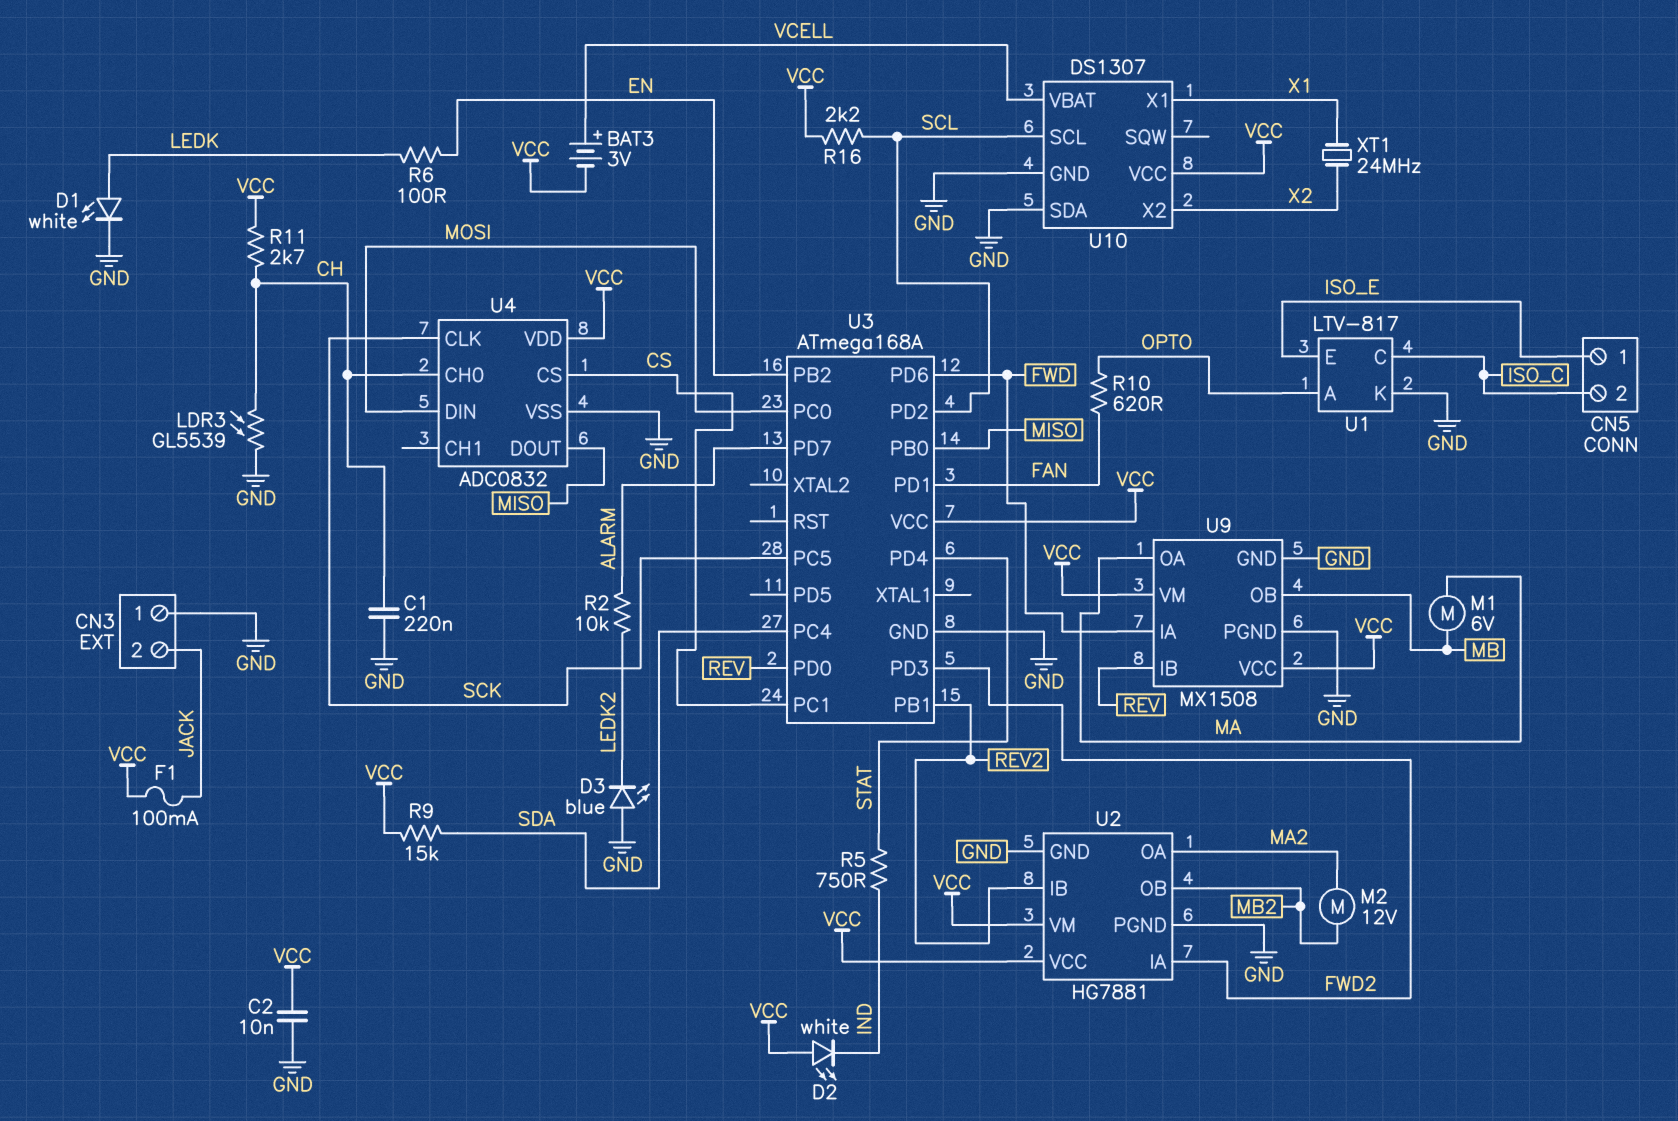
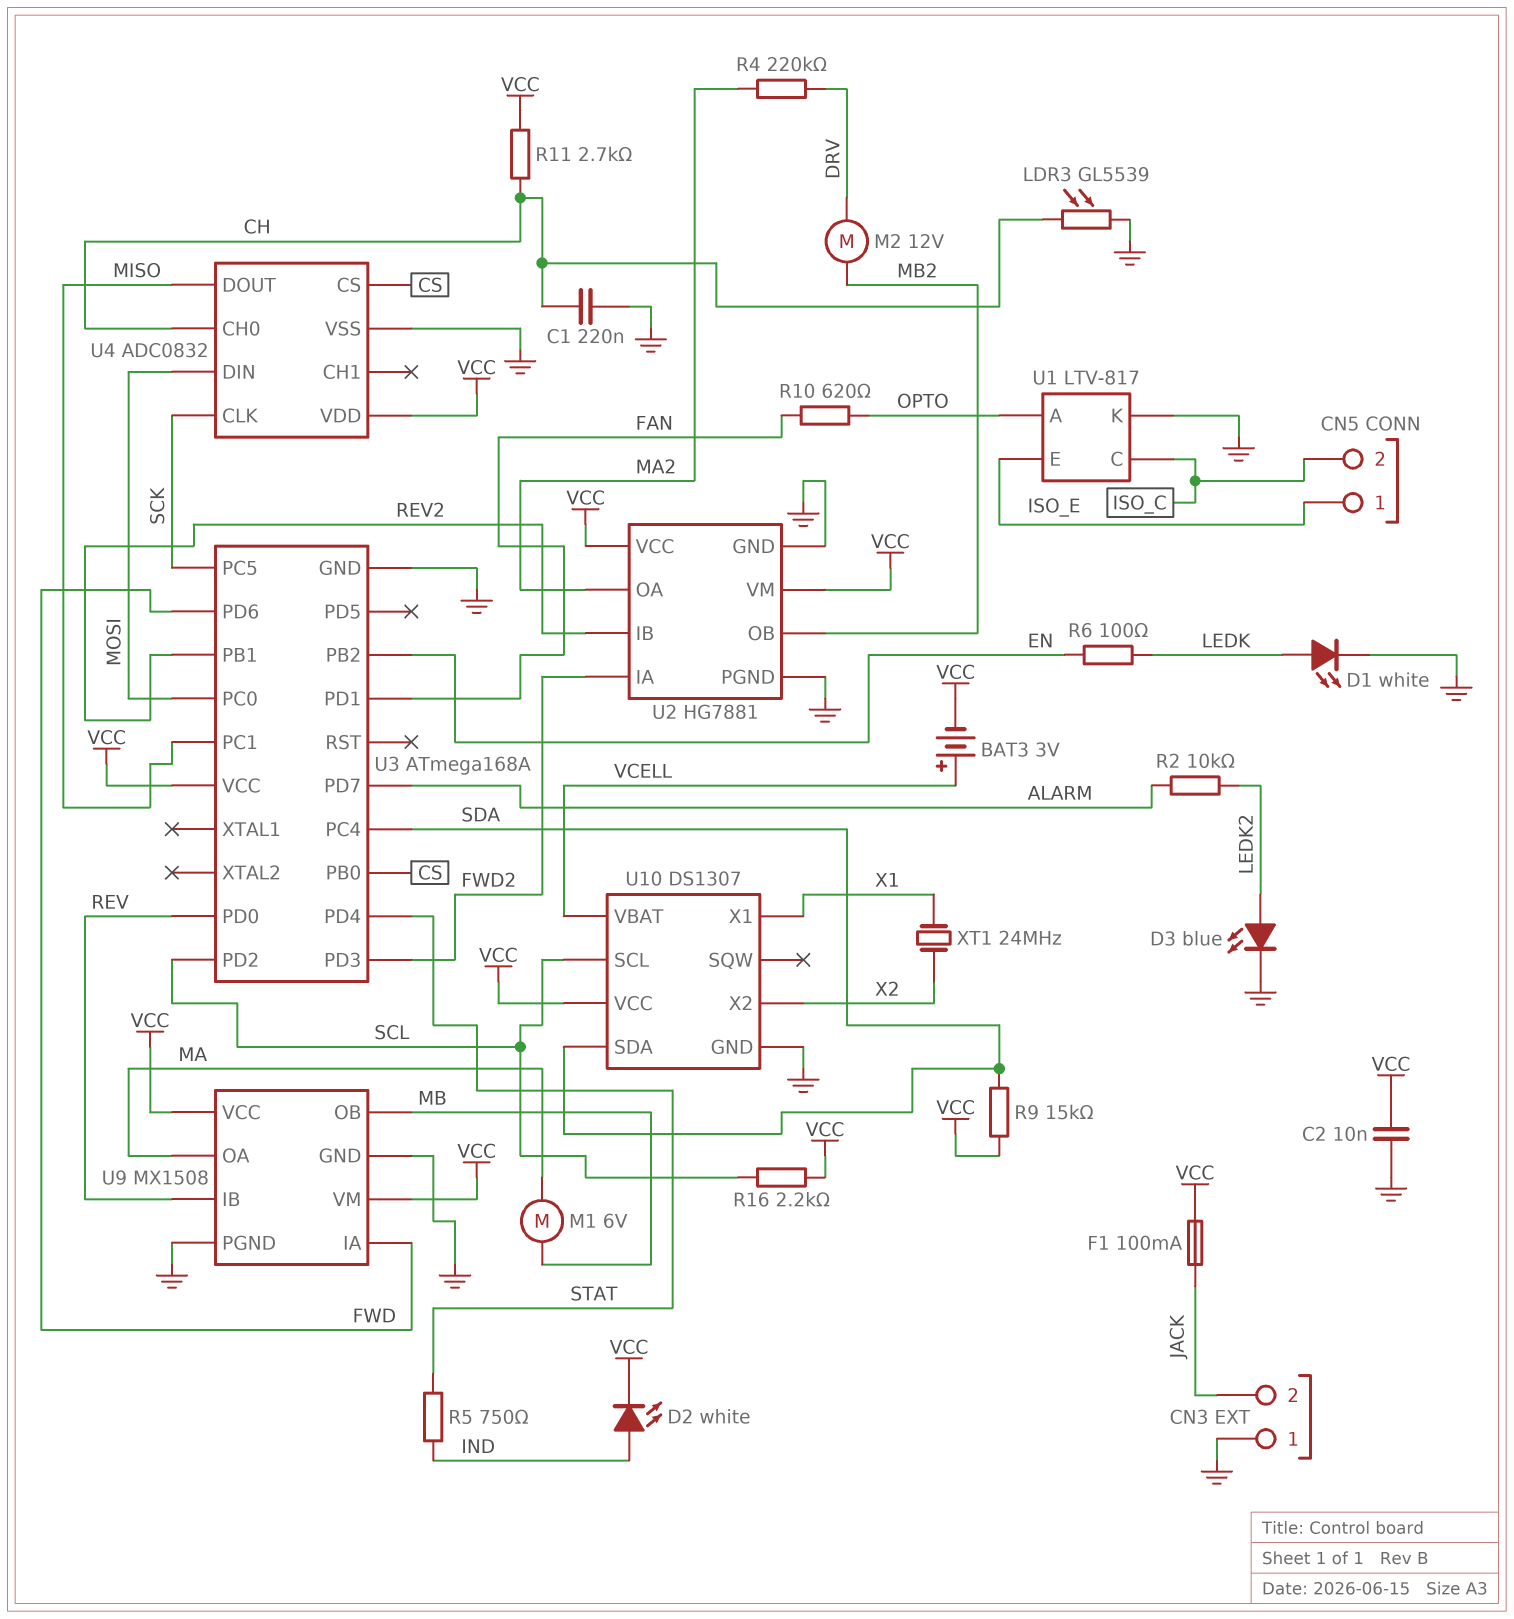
D2: LED white (A VCC, K IND) -> LED white (A IND, K VCC)
D3: LED blue (A GND, K LEDK2) -> LED blue (A LEDK2, K GND)
M2: motor 12V (MA2, MB2) -> motor 12V (DRV, MB2)
R4: none -> 220k (DRV, MA2)
U3 pin PB0: MISO -> CS
U3 pin PC1: CS -> MISO
U10 pin SDA: GND -> SDA

